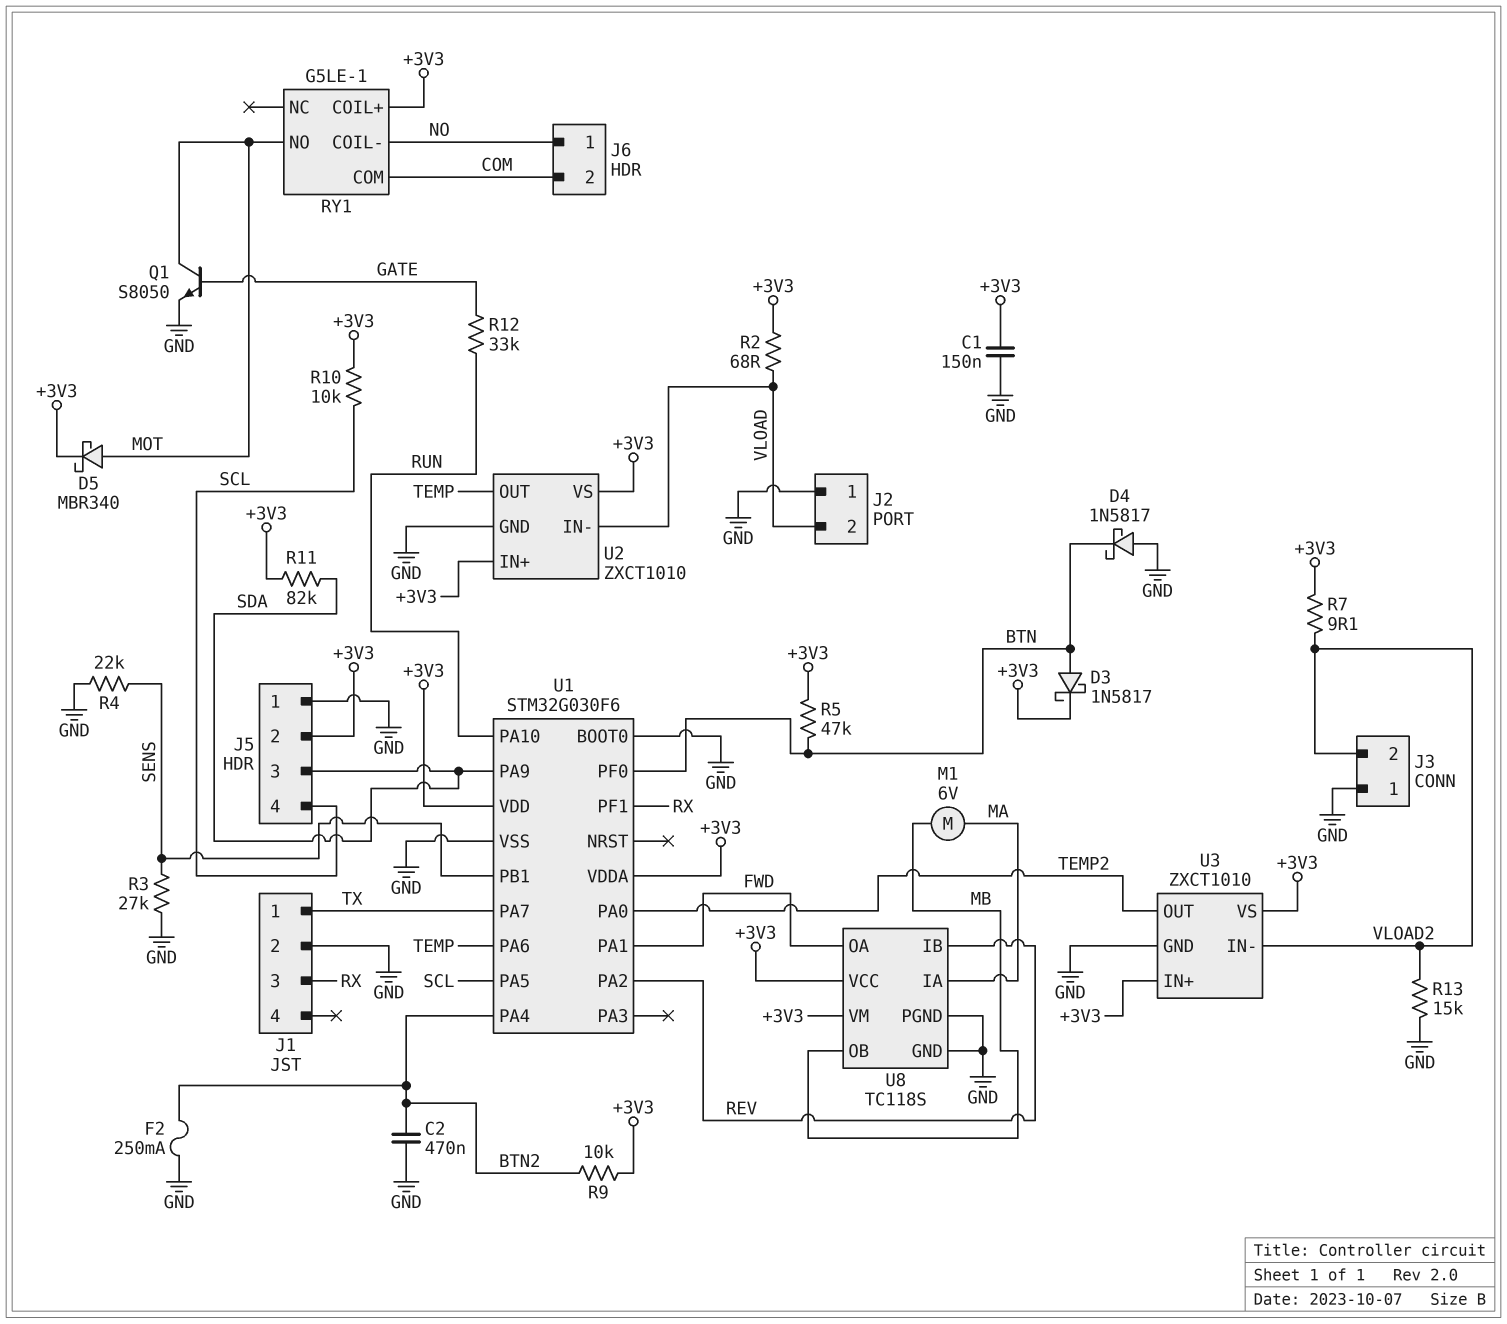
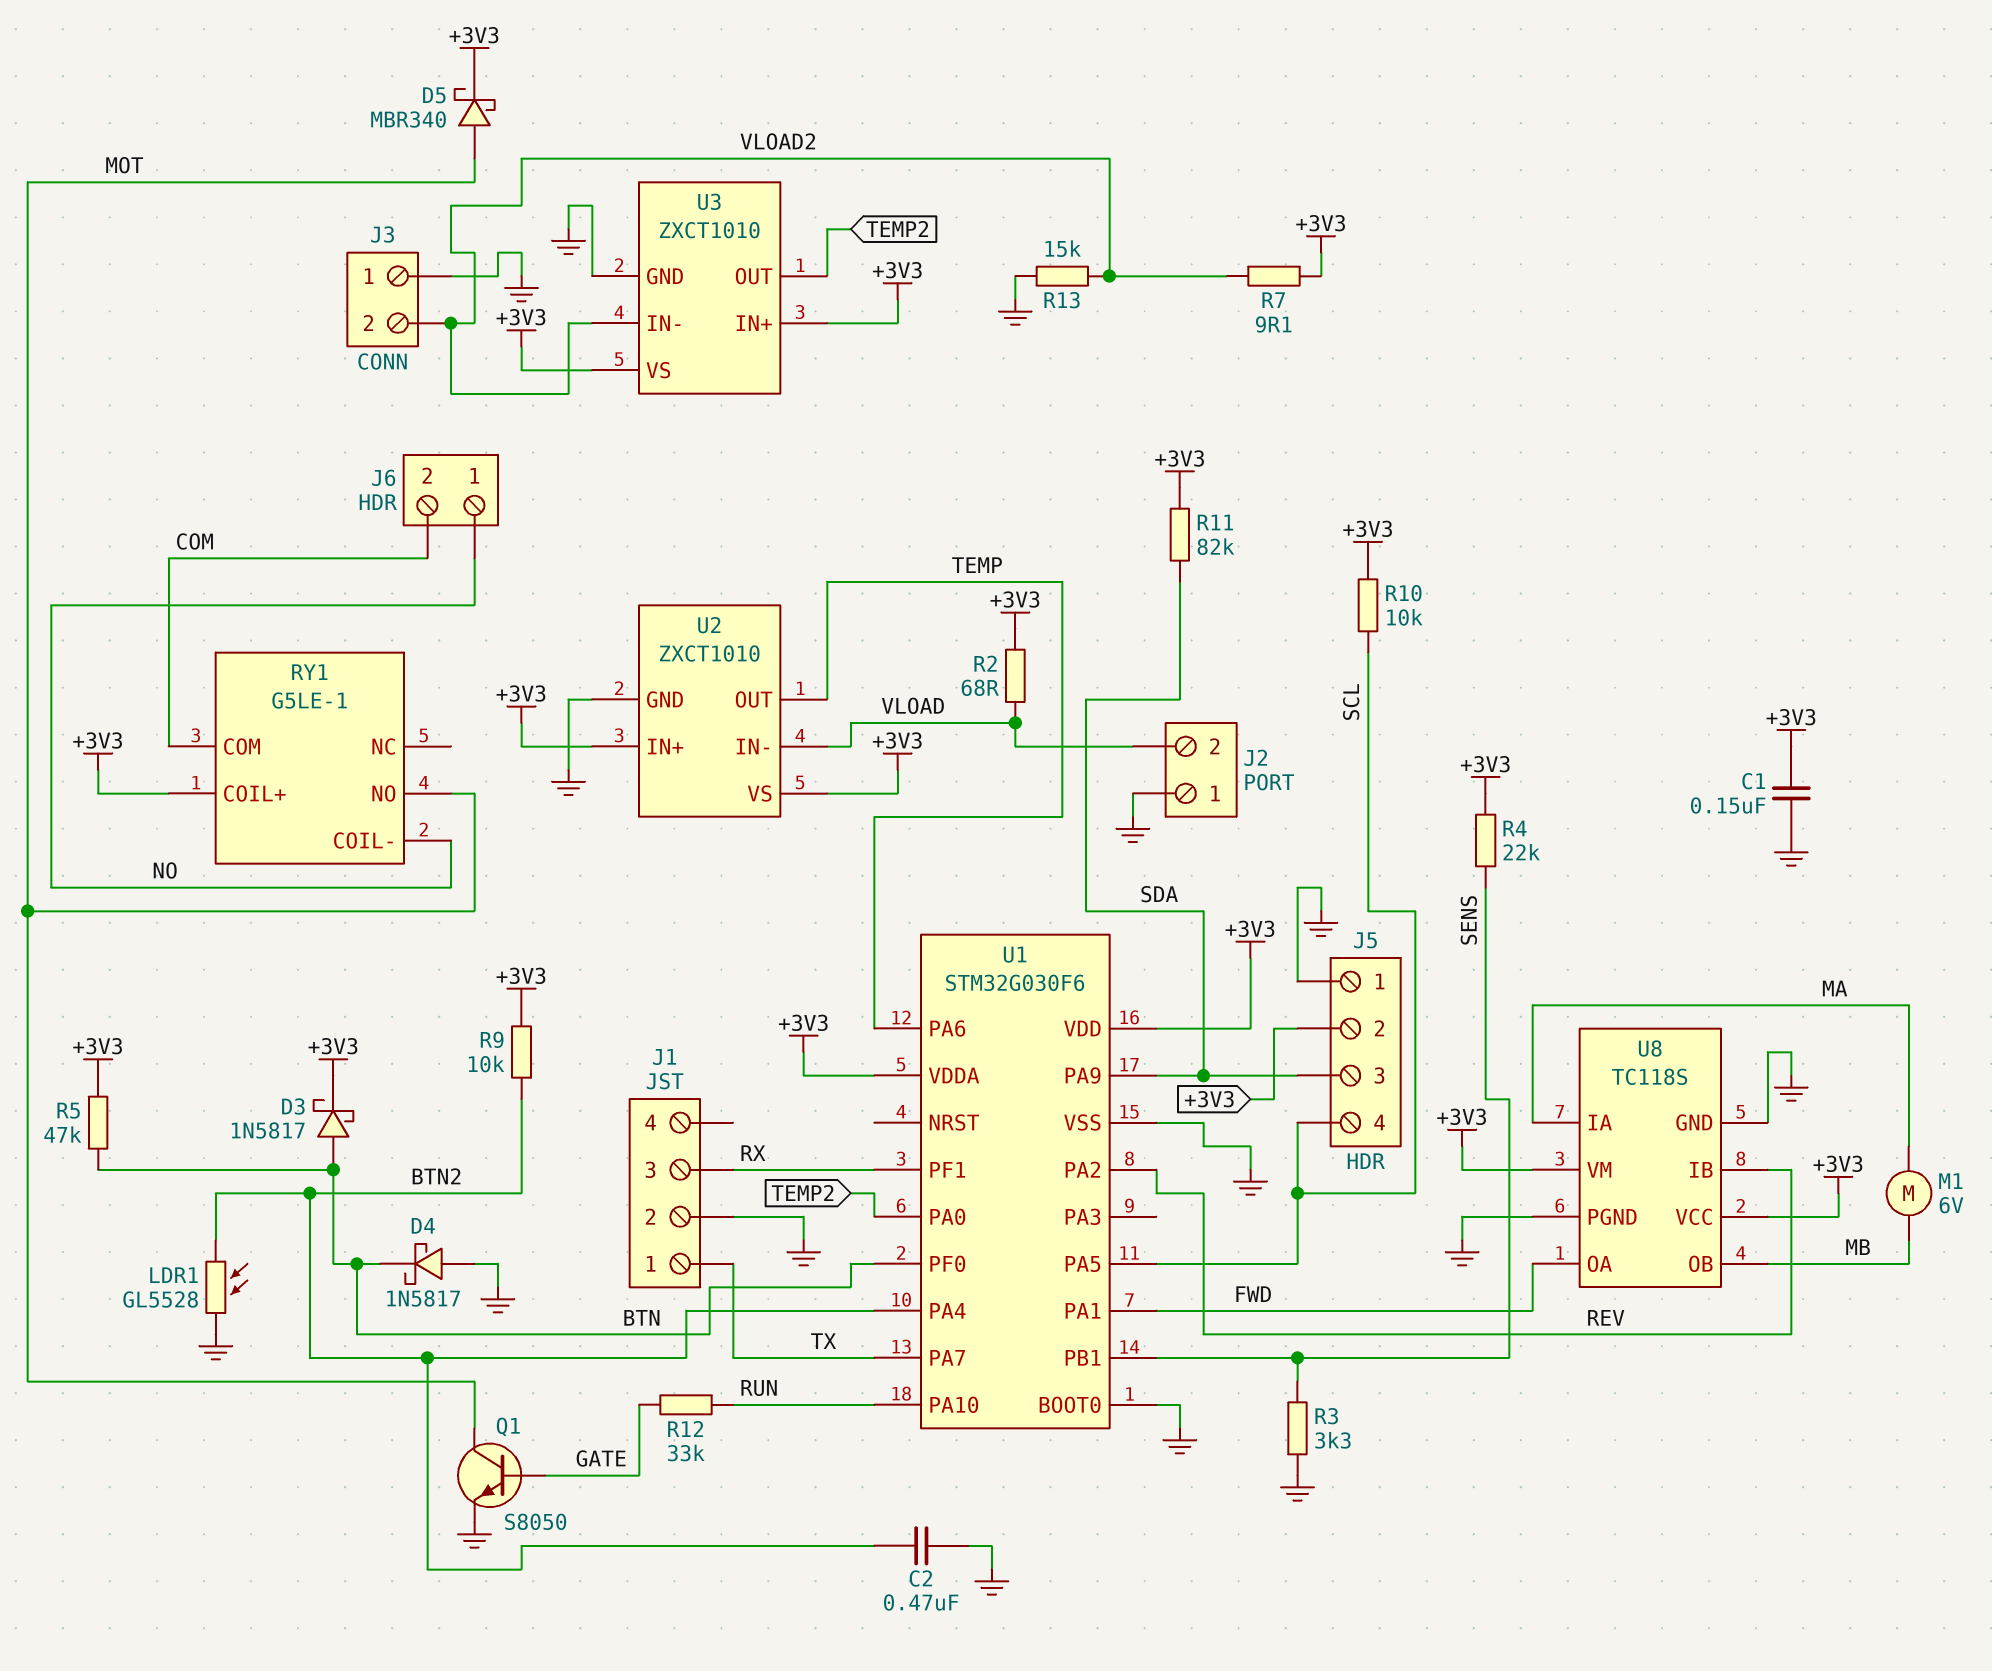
F2: 250mA (BTN2, GND) -> none
LDR1: none -> GL5528 (BTN2, GND)
R3: 27k (GND, SENS) -> 3.3k (GND, SENS)
R4: 22k (GND, SENS) -> 22k (+3V3, SENS)

